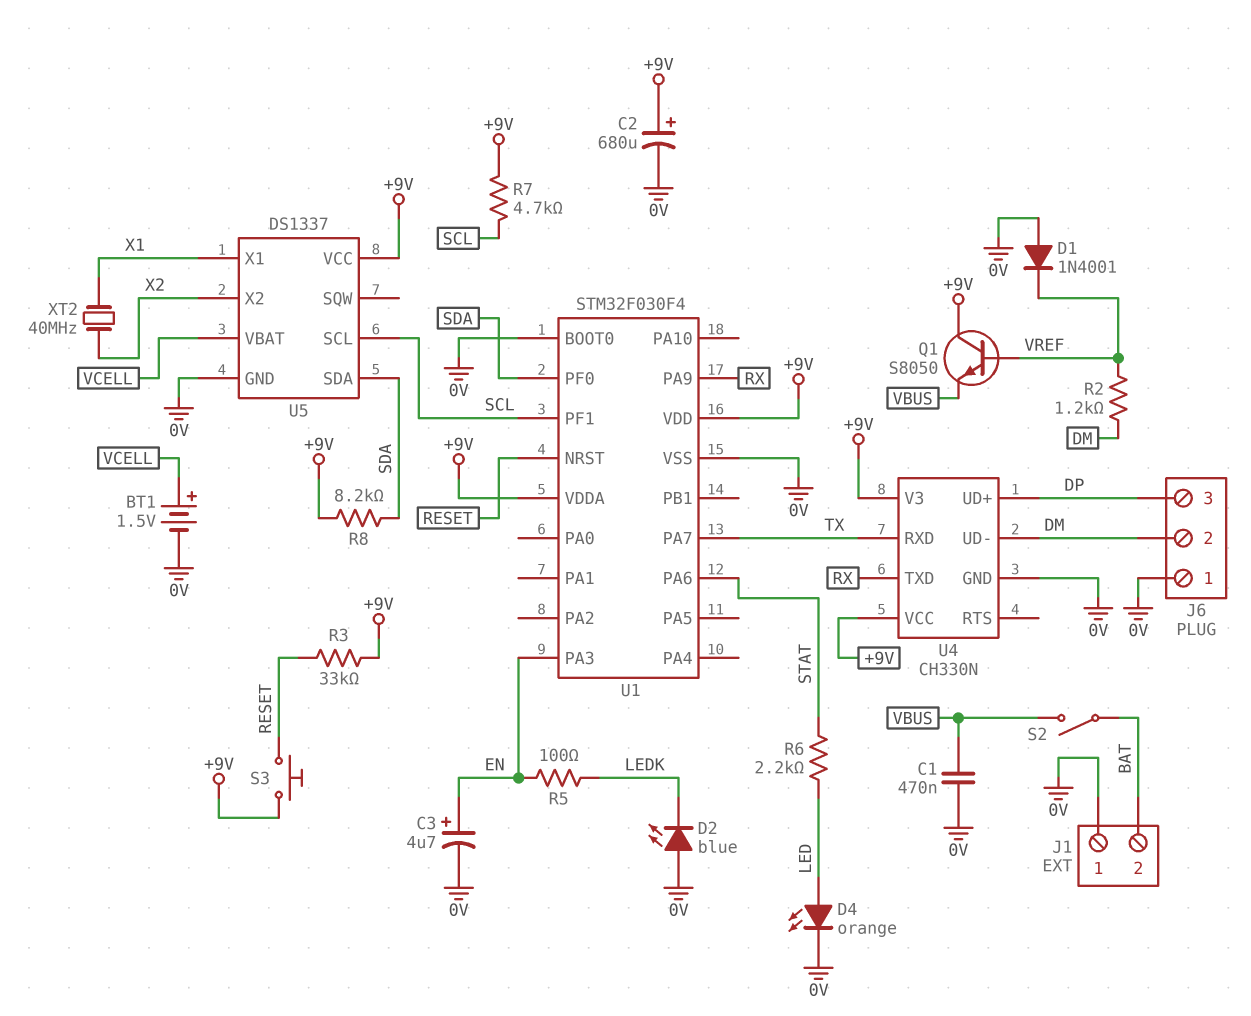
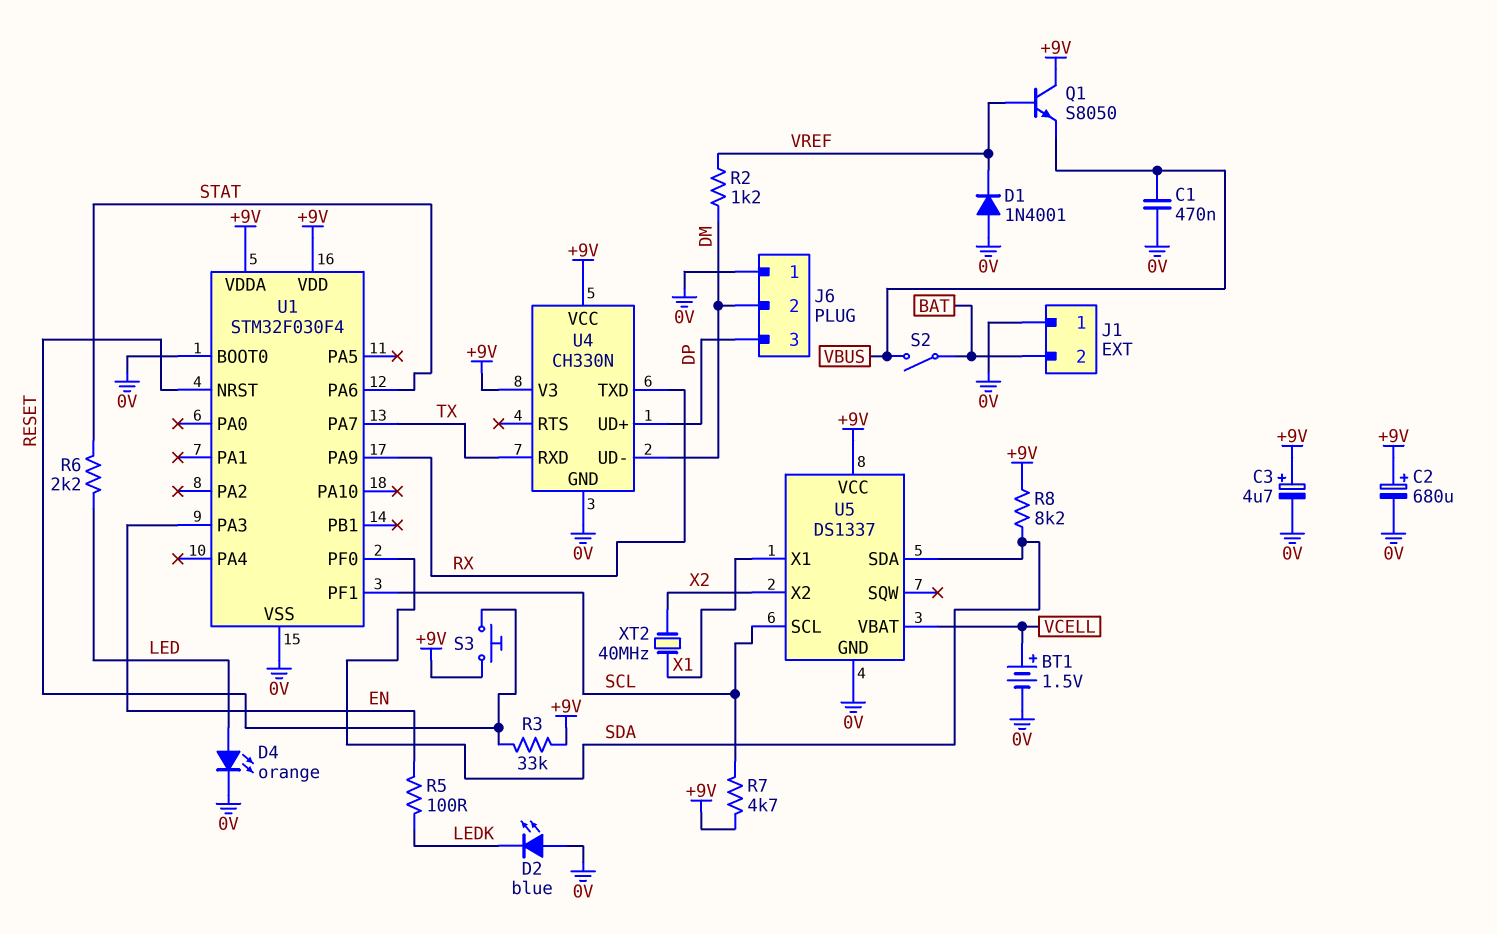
C3: 4.7uF (plus EN, minus 0V) -> 4.7uF (plus +9V, minus 0V)

